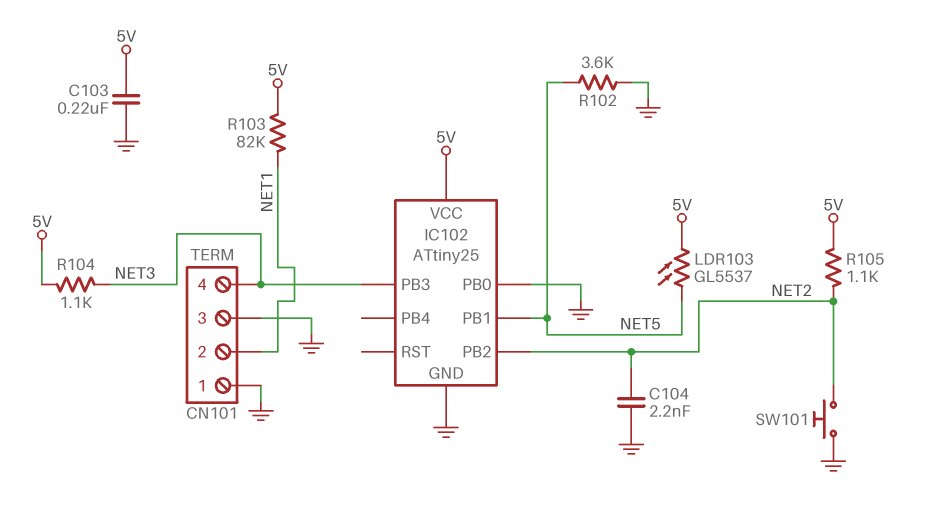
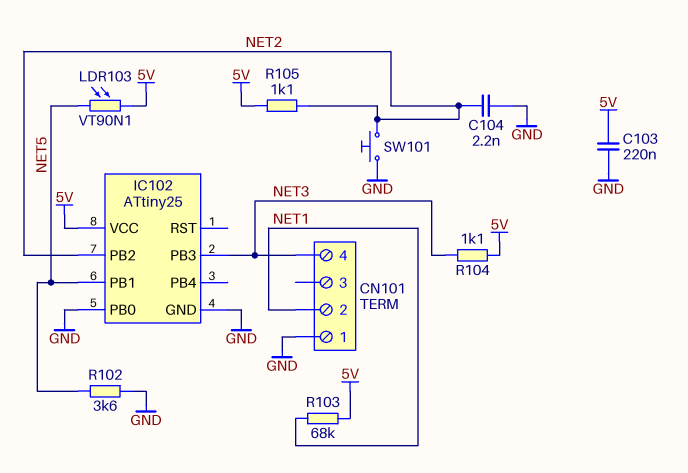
CN101 pin 3: GND -> none
LDR103: GL5537 (5V, NET5) -> VT90N1 (5V, NET5)
R103: 82k (5V, NET1) -> 68k (5V, NET1)

